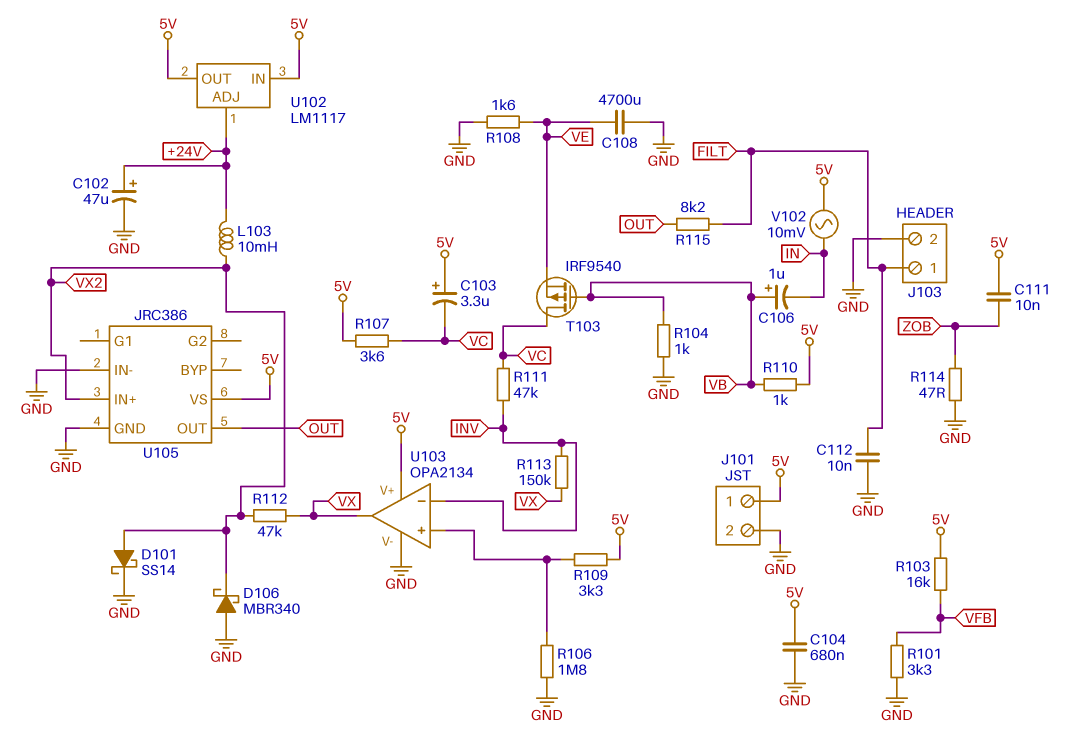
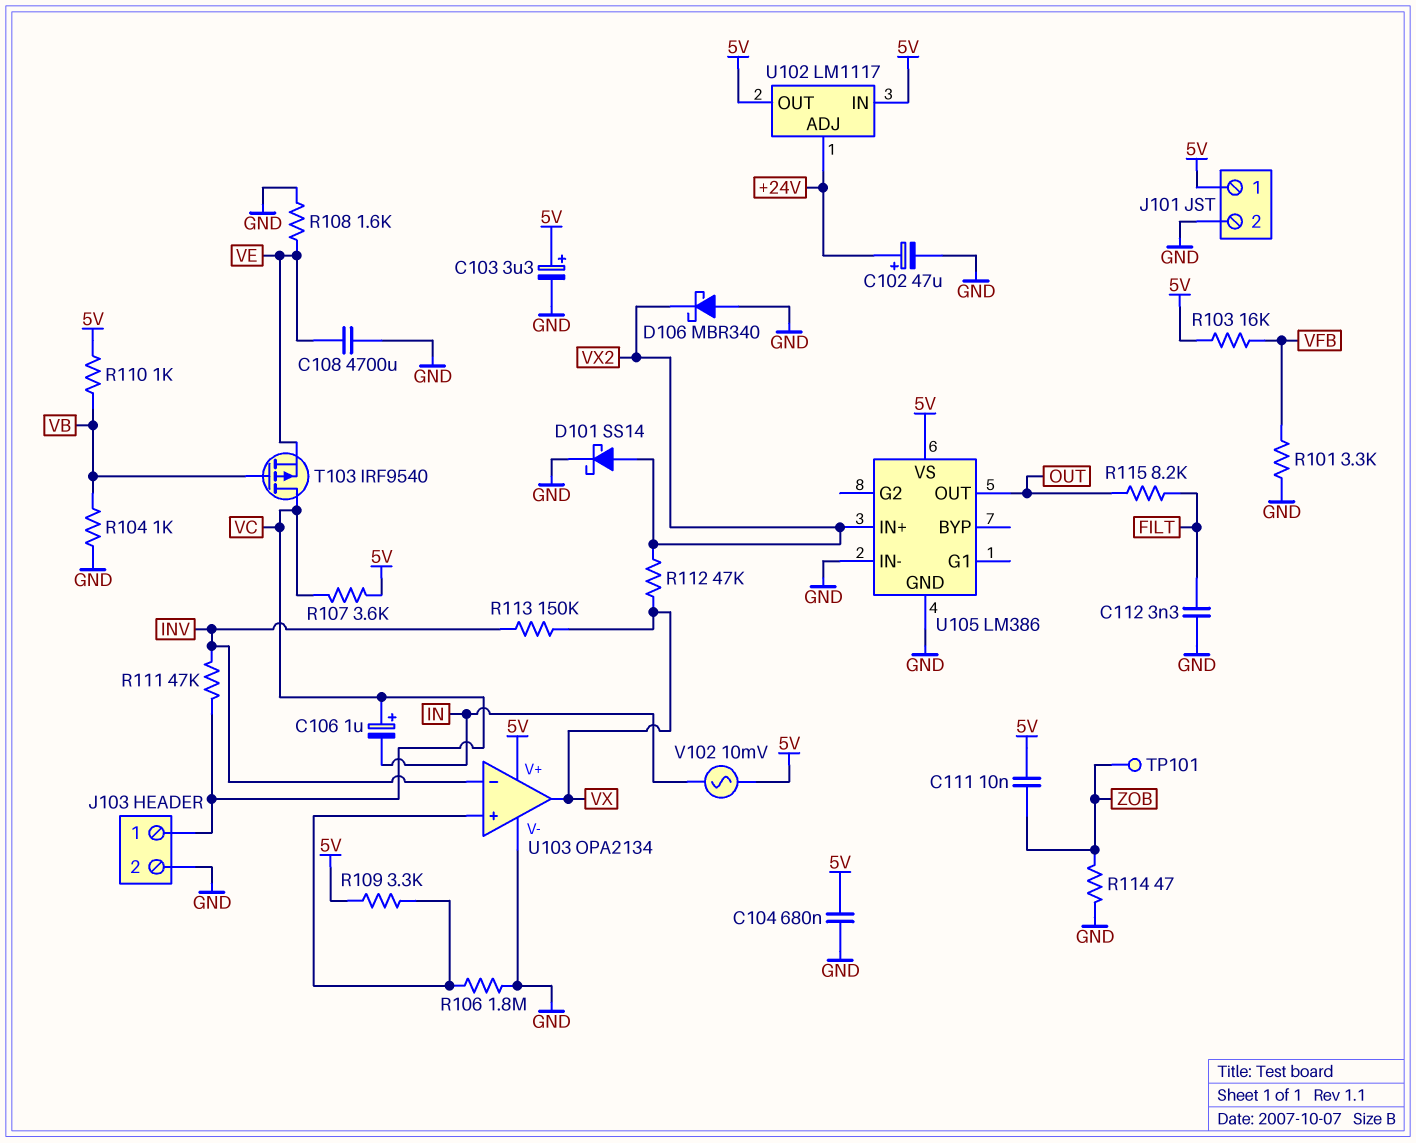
C103: 3.3uF (plus 5V, minus VC) -> 3.3uF (plus 5V, minus GND)
C106: 1uF (plus VB, minus IN) -> 1uF (plus VC, minus IN)
C112: 10nF (FILT, GND) -> 3.3nF (FILT, GND)
J103 pin 1: FILT -> VC
L103: 10mH (+24V, VX2) -> none
TP101: none -> test point (ZOB)
U105: JRC386 -> LM386

